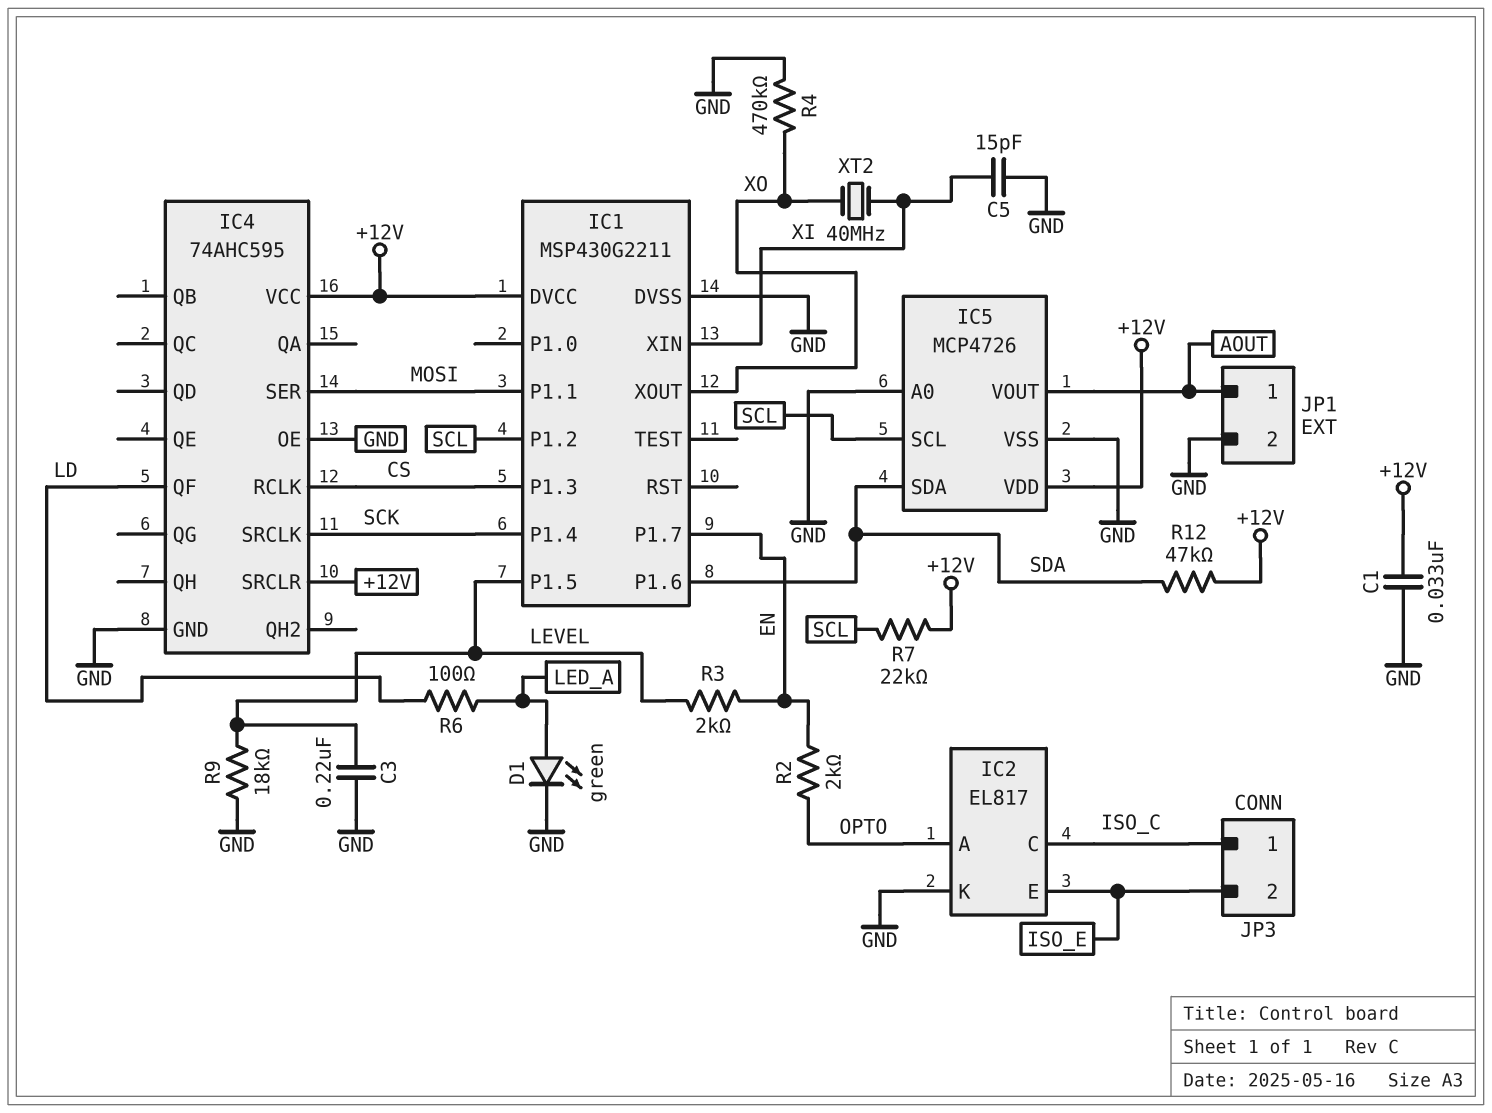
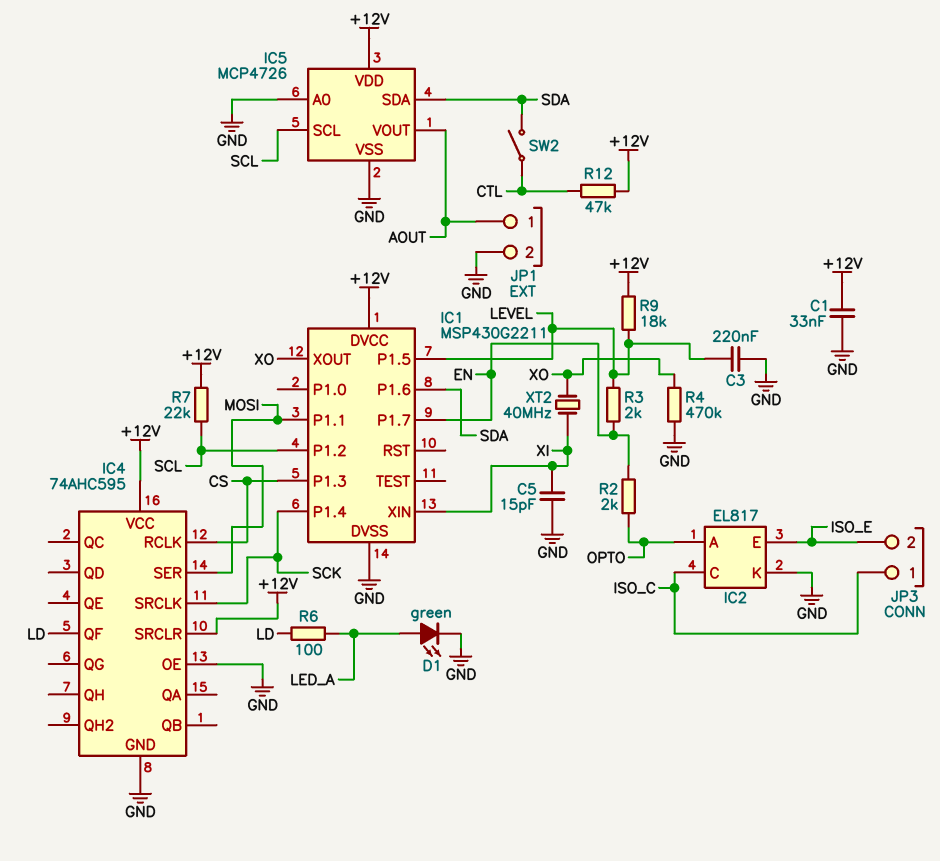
R9: 18k (GND, LEVEL) -> 18k (+12V, LEVEL)
R12: 47k (+12V, SDA) -> 47k (+12V, CTL)
SW2: none -> switch (CTL, SDA)

